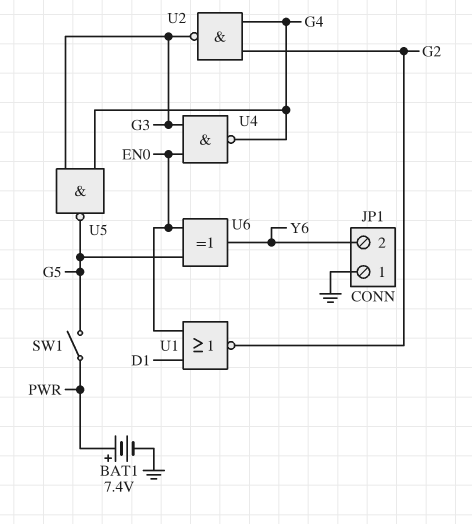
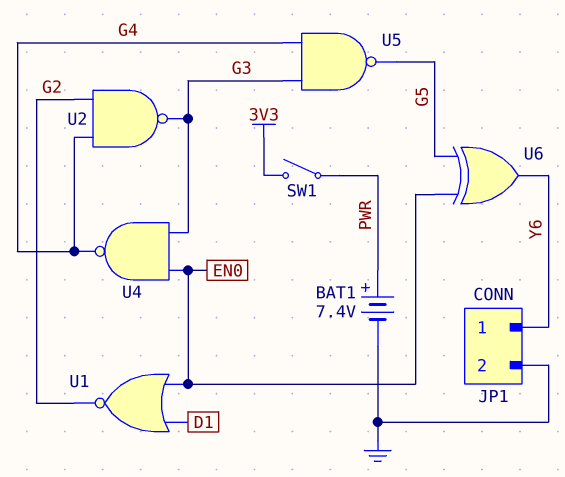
JP1 pin 1: GND -> Y6
JP1 pin 2: Y6 -> GND
SW1: switch (G5, PWR) -> switch (3V3, PWR)

